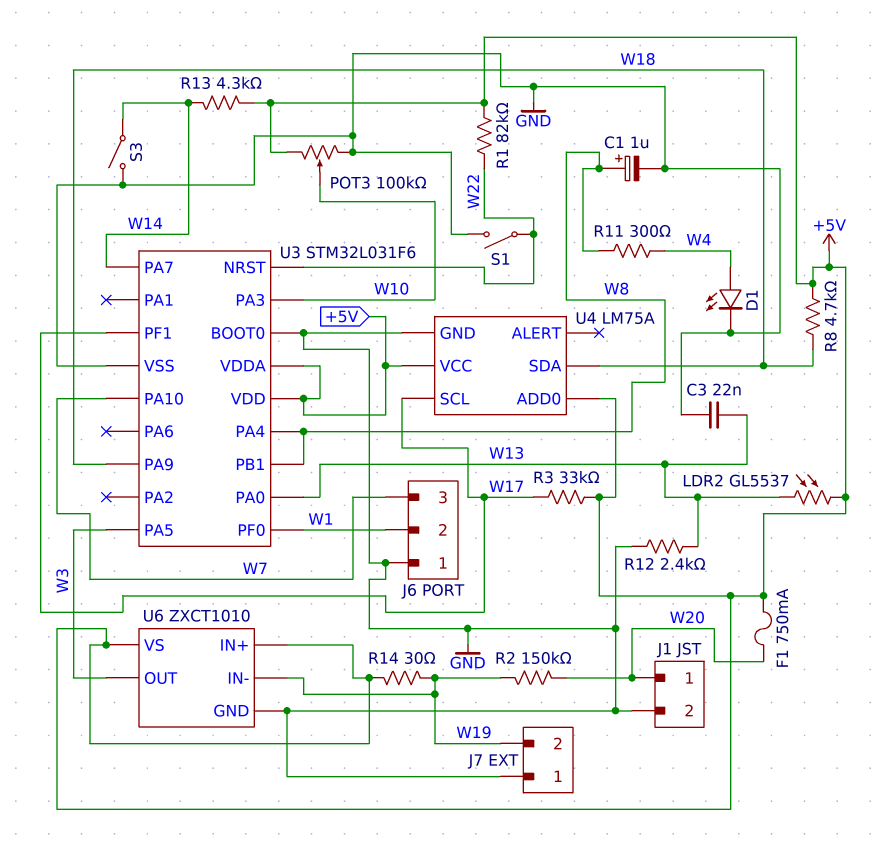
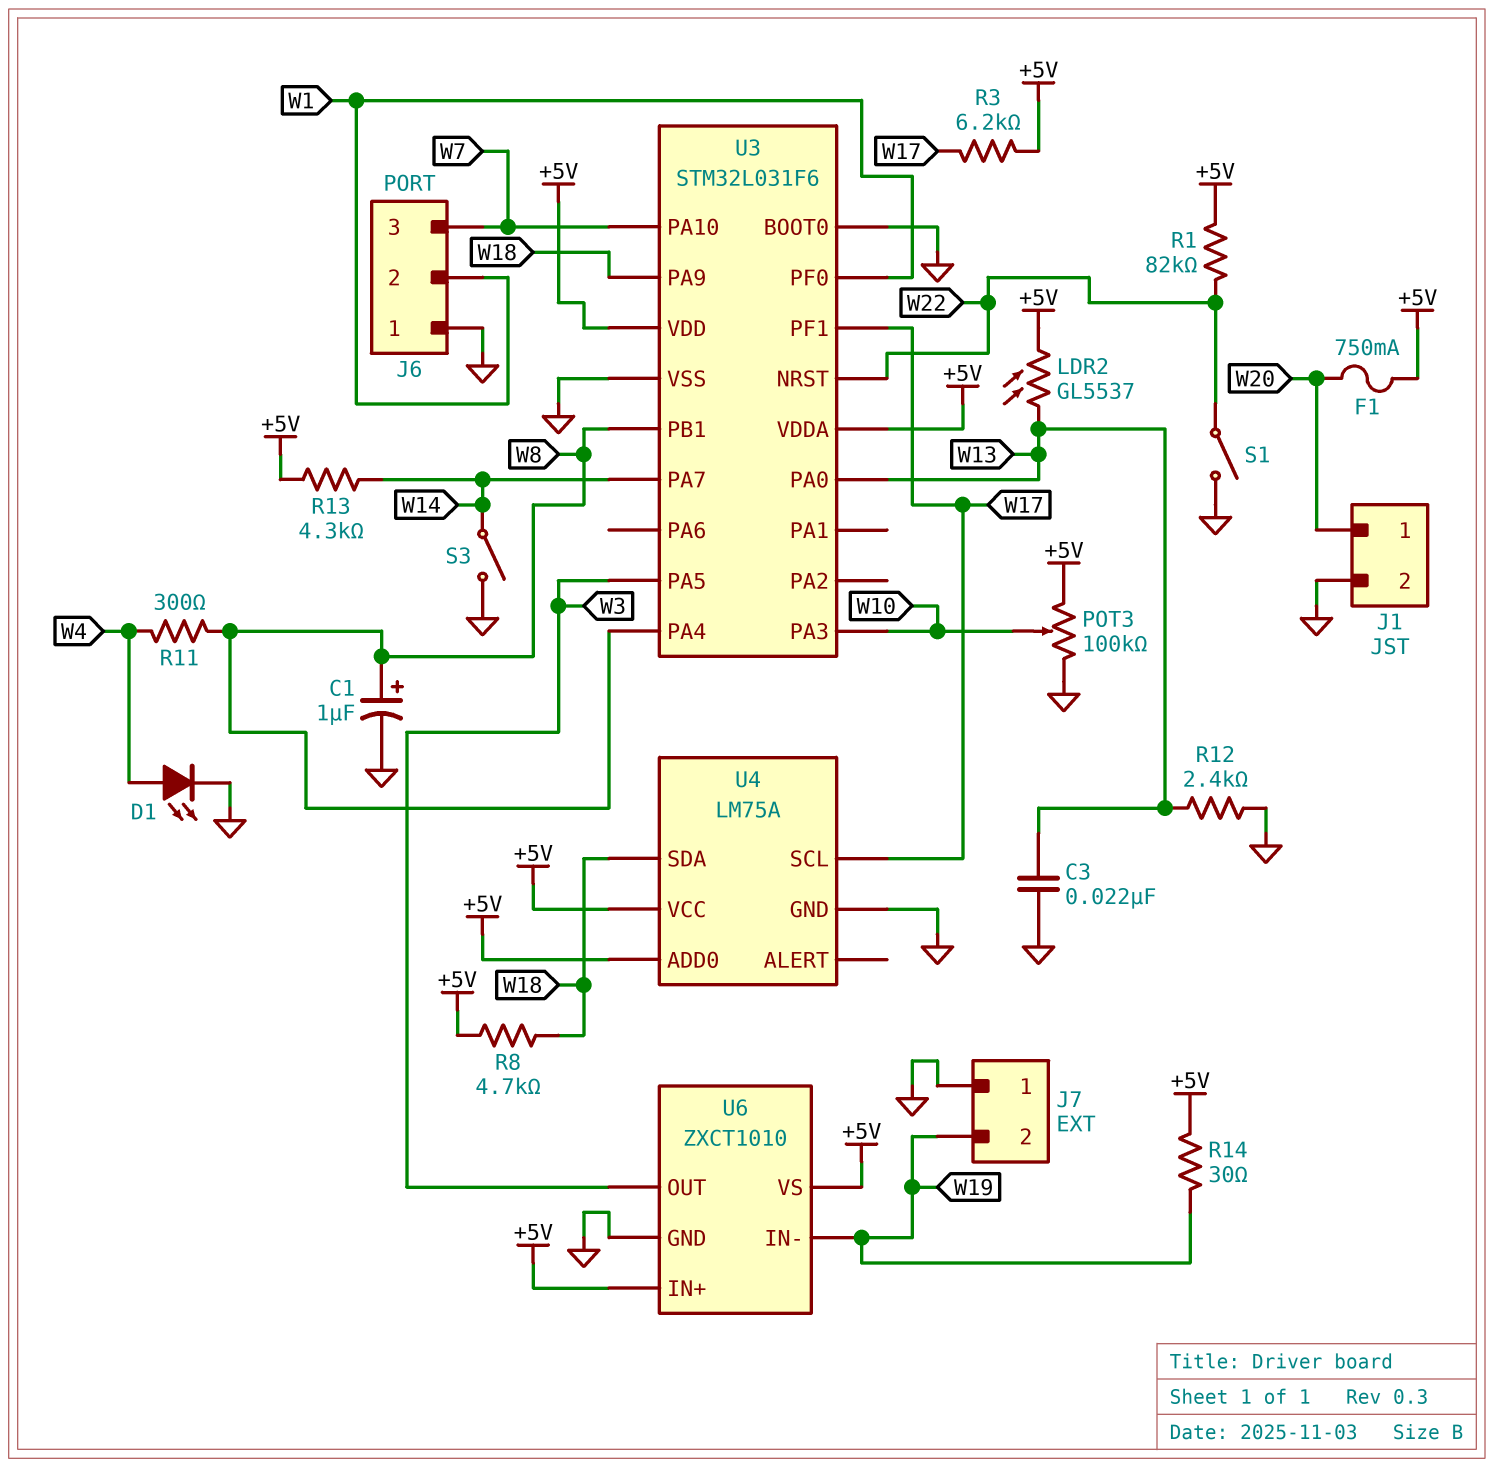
R2: 150k (W19, W20) -> none
R3: 33k (+5V, W17) -> 6.2k (+5V, W17)

